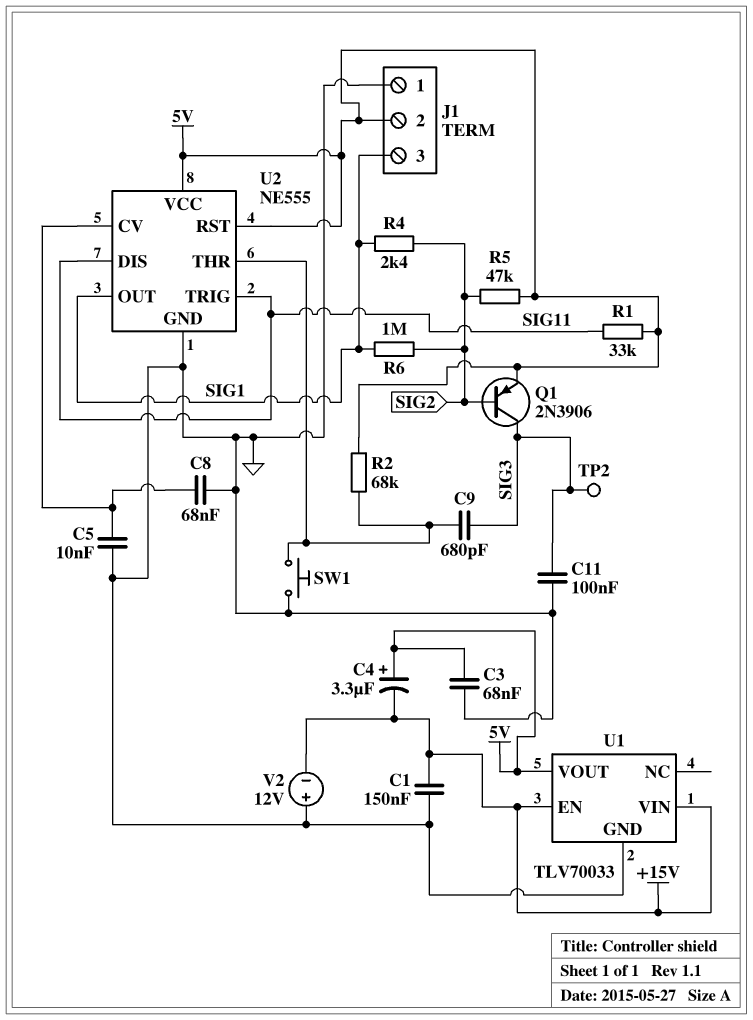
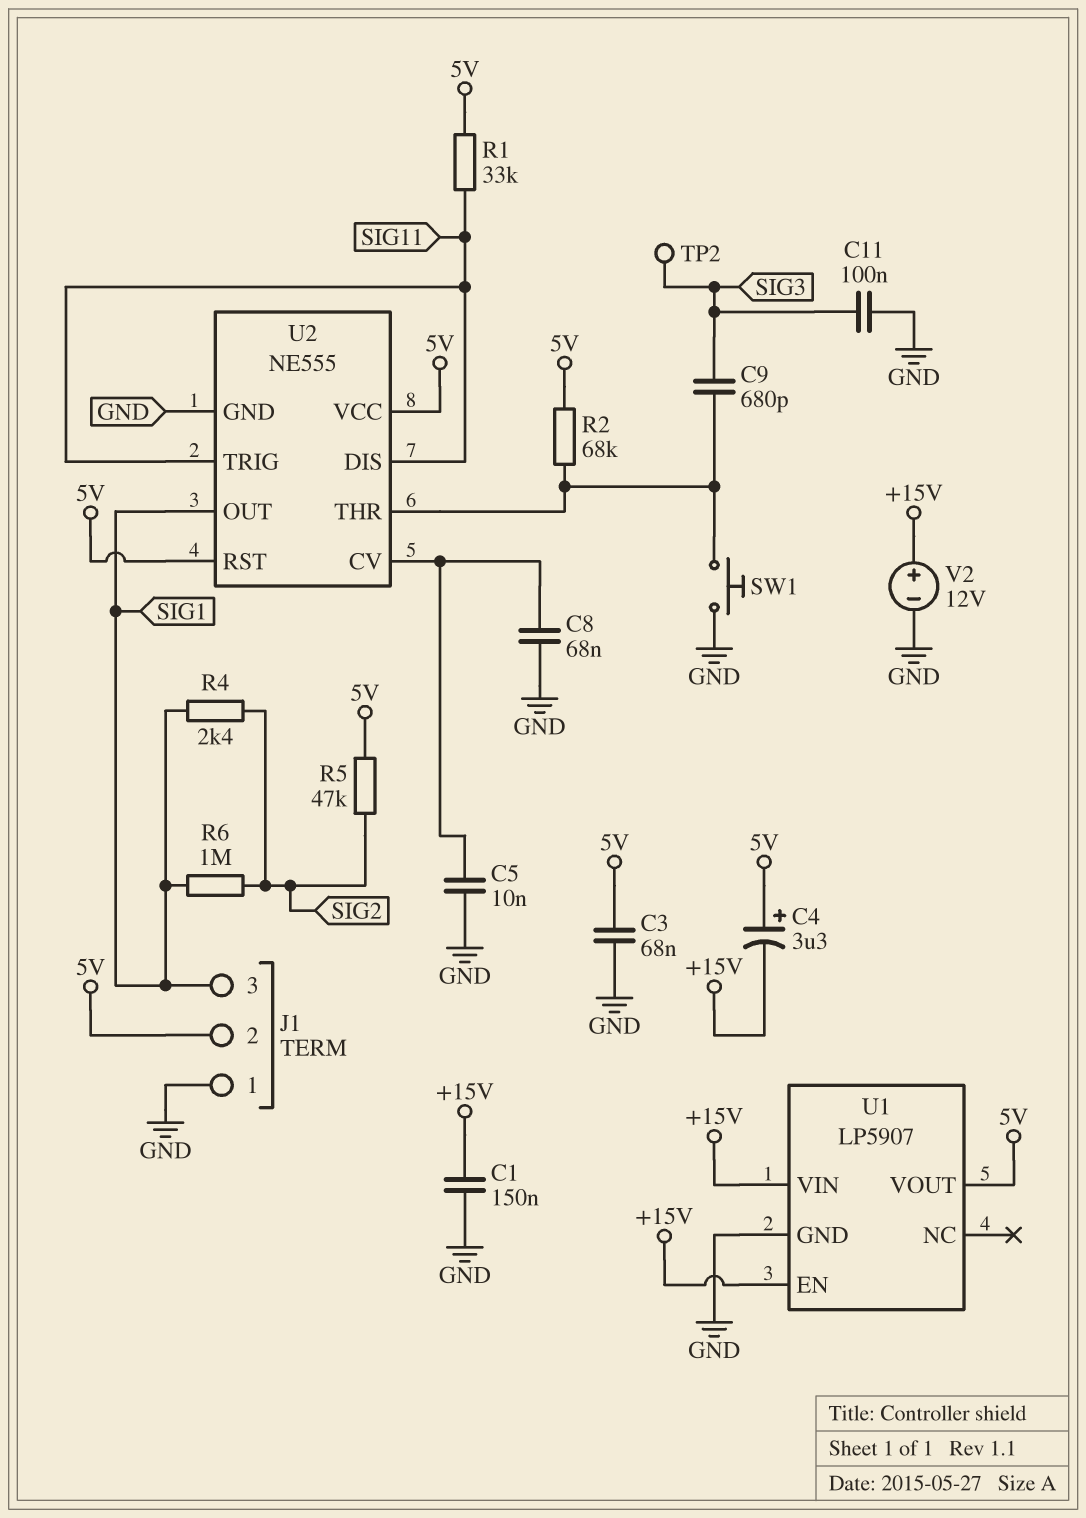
Q1: PNP 2N3906 (B SIG2, C SIG3, E 5V) -> none
U1: TLV70033 -> LP5907
V2: 12V (plus GND, minus +15V) -> 12V (plus +15V, minus GND)

